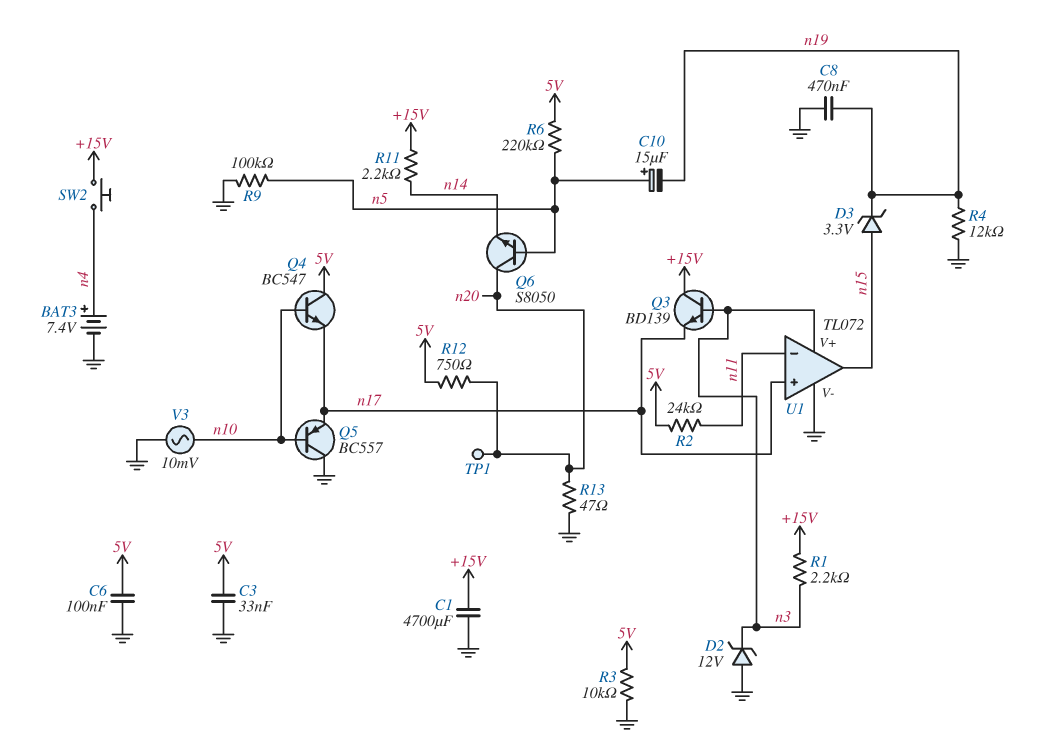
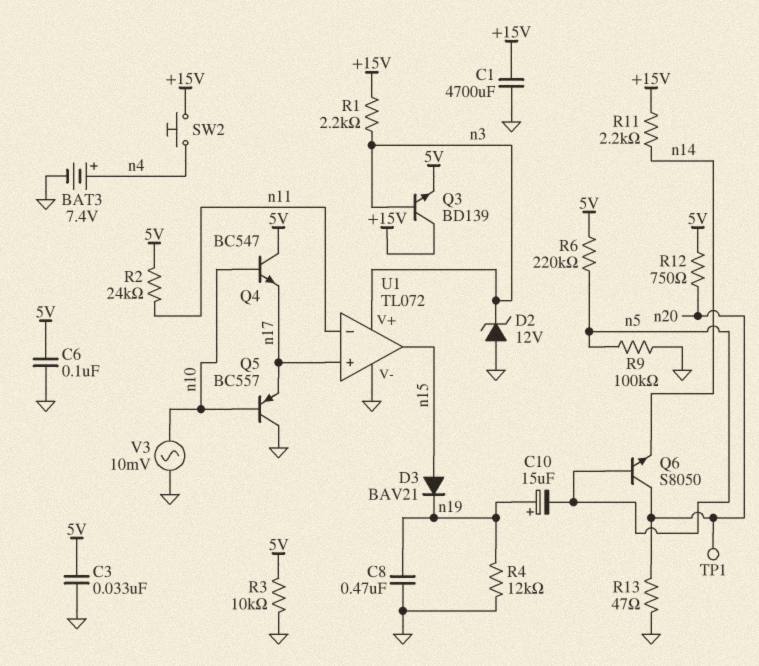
C10: 15uF (plus n5, minus n19) -> 15uF (plus n19, minus n5)
D3: zener 3.3V (A n15, K n19) -> diode BAV21 (A n15, K n19)
Q3: NPN BD139 (B n3, C +15V, E n17) -> NPN BD139 (B n3, C +15V, E 5V)

